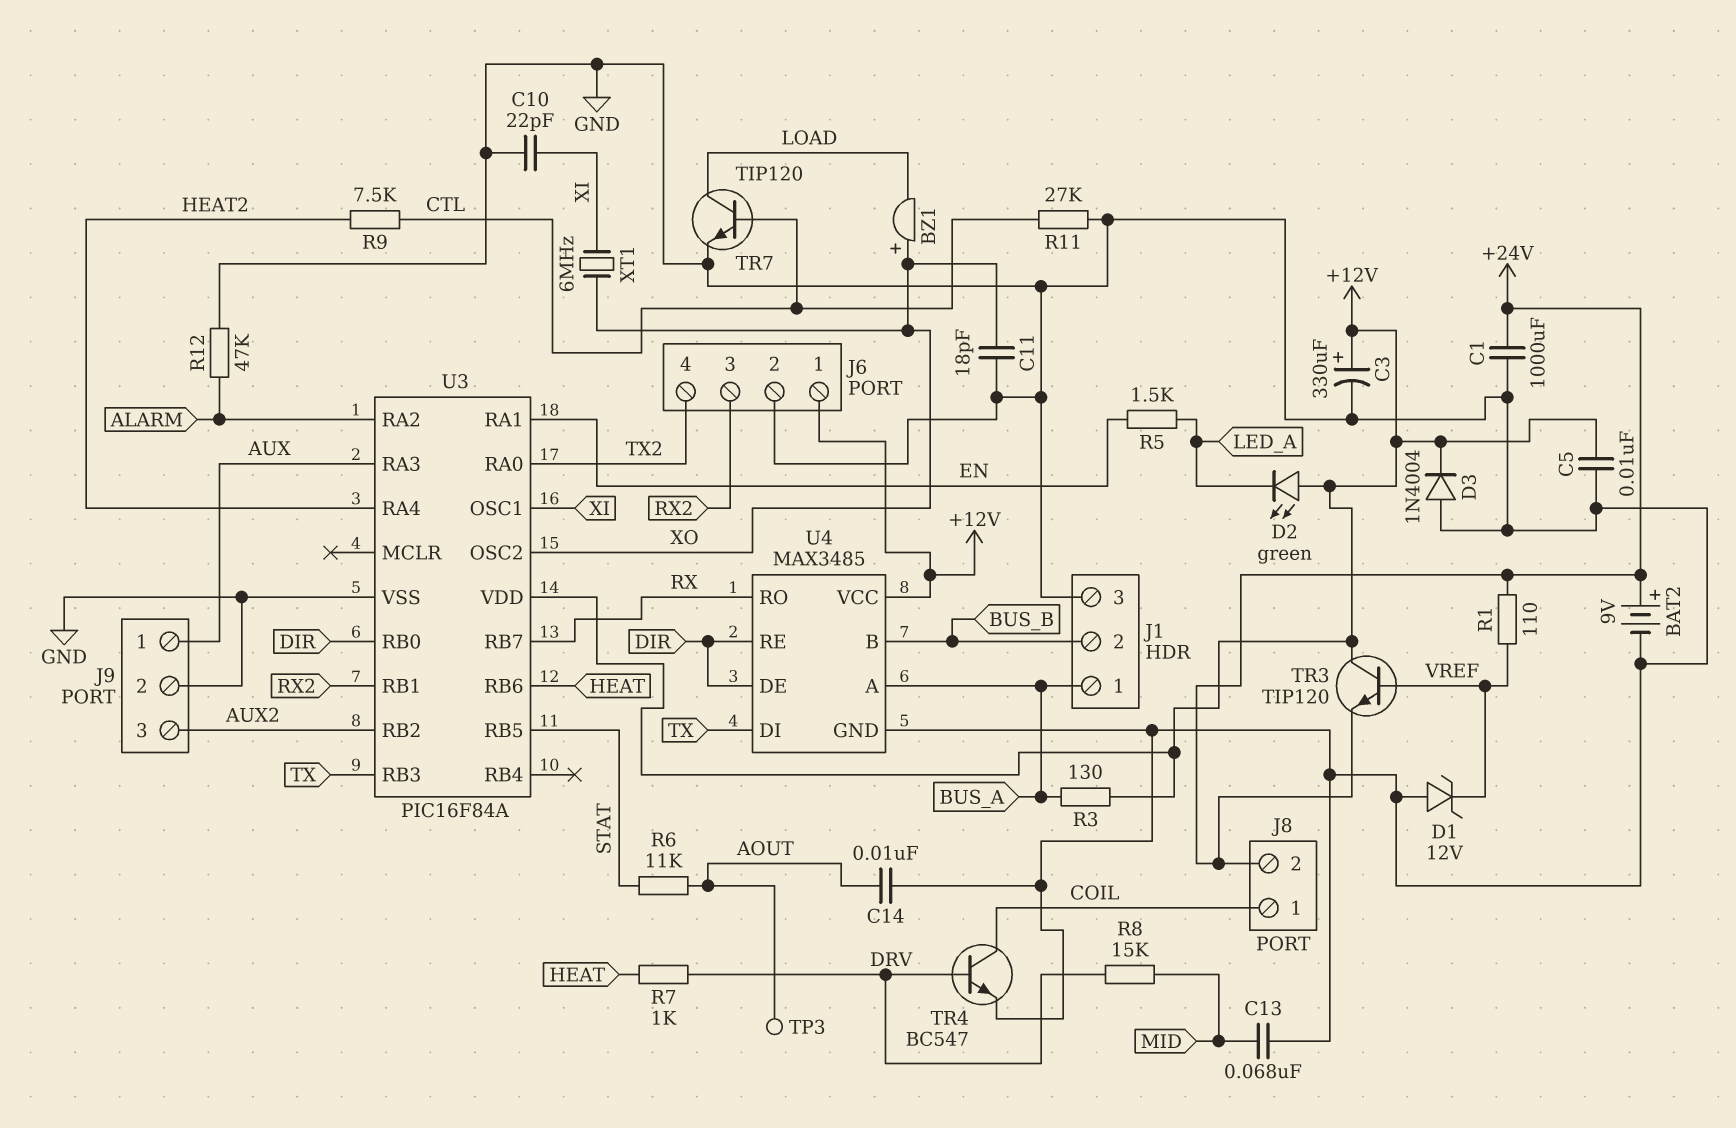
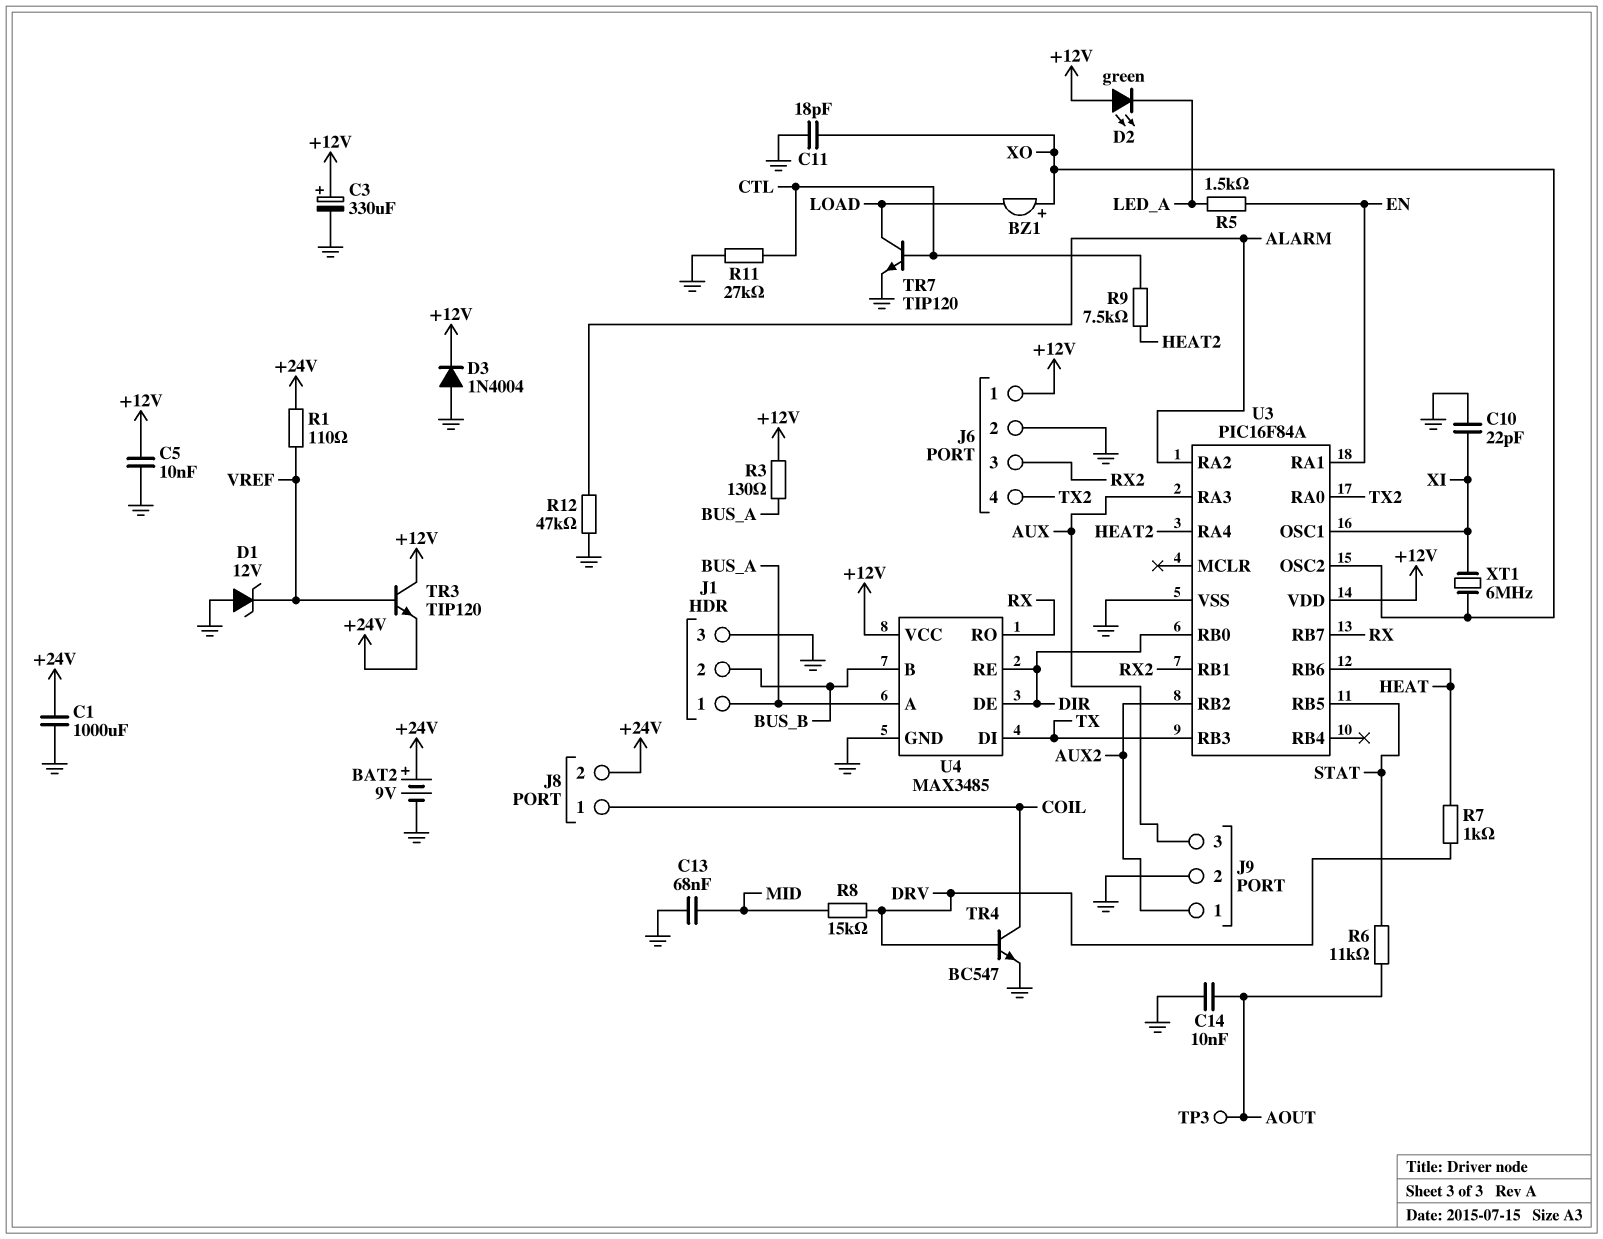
J9 pin 1: AUX -> AUX2
J9 pin 3: AUX2 -> AUX

